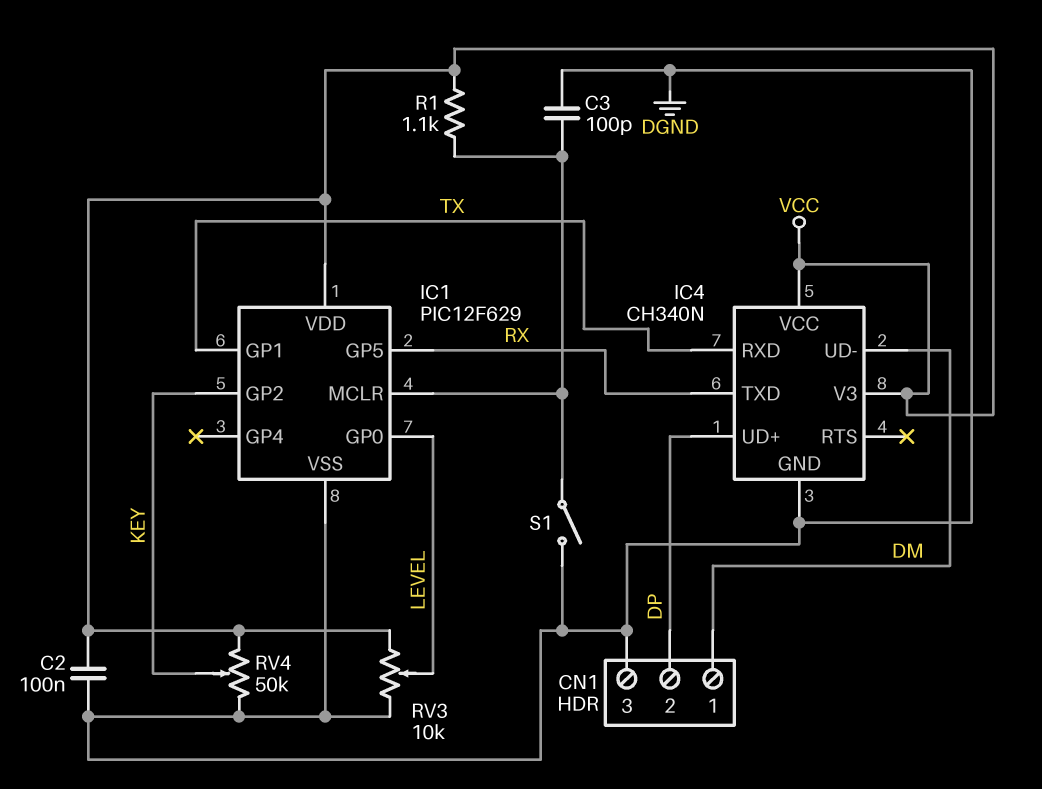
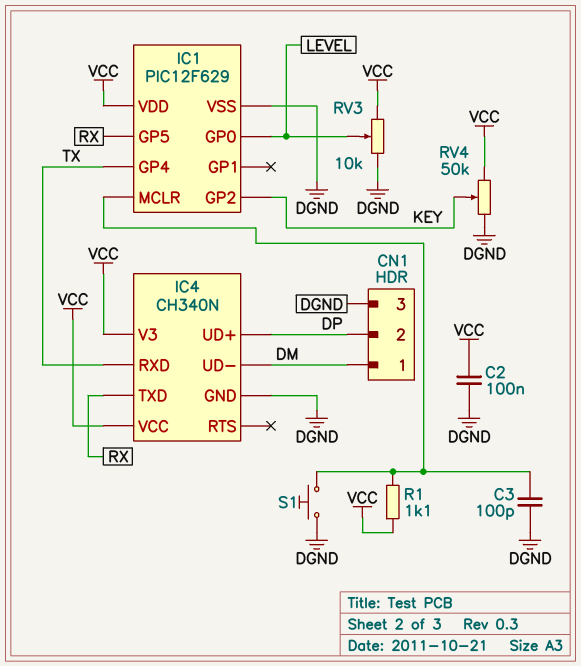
IC1 pin GP1: TX -> none
IC1 pin GP4: none -> TX
S1: switch (DGND, IC1/MCLR) -> button (DGND, IC1/MCLR)

